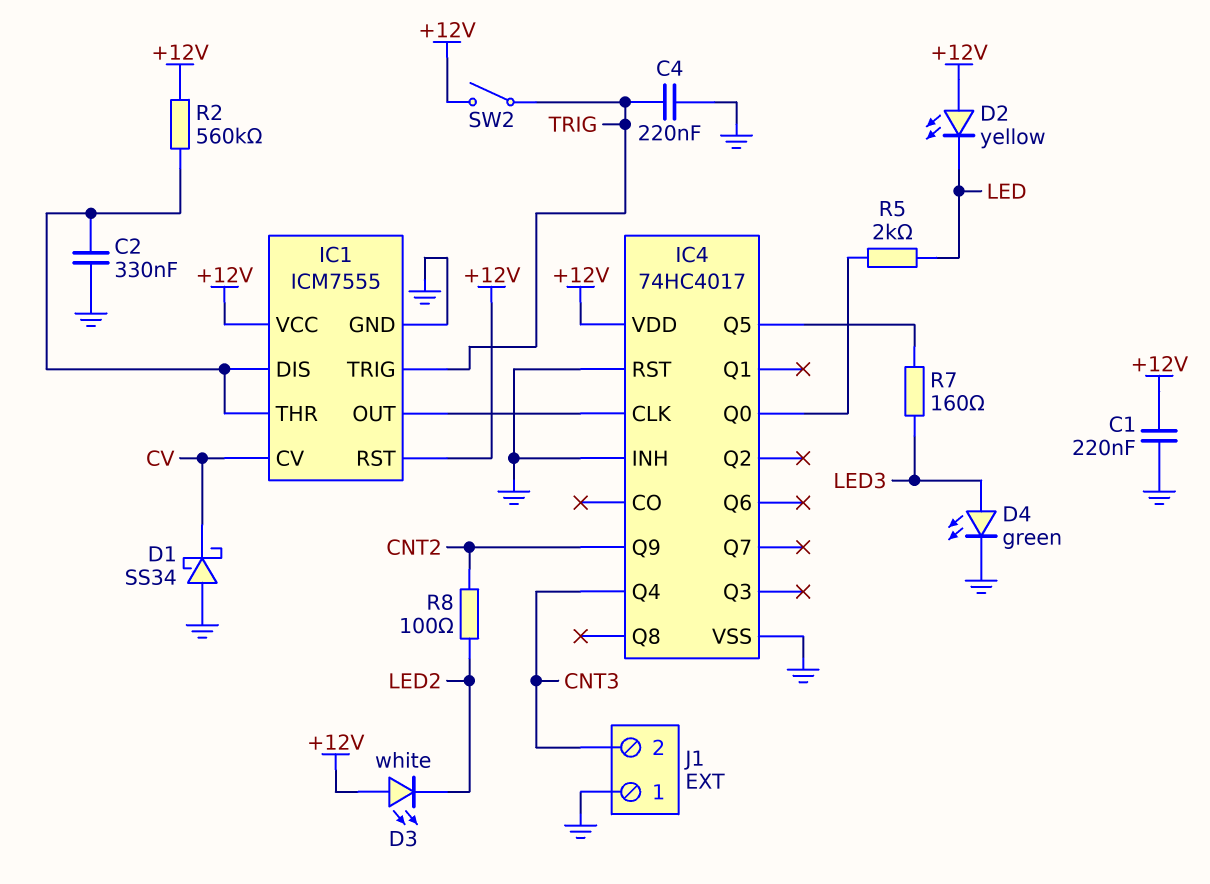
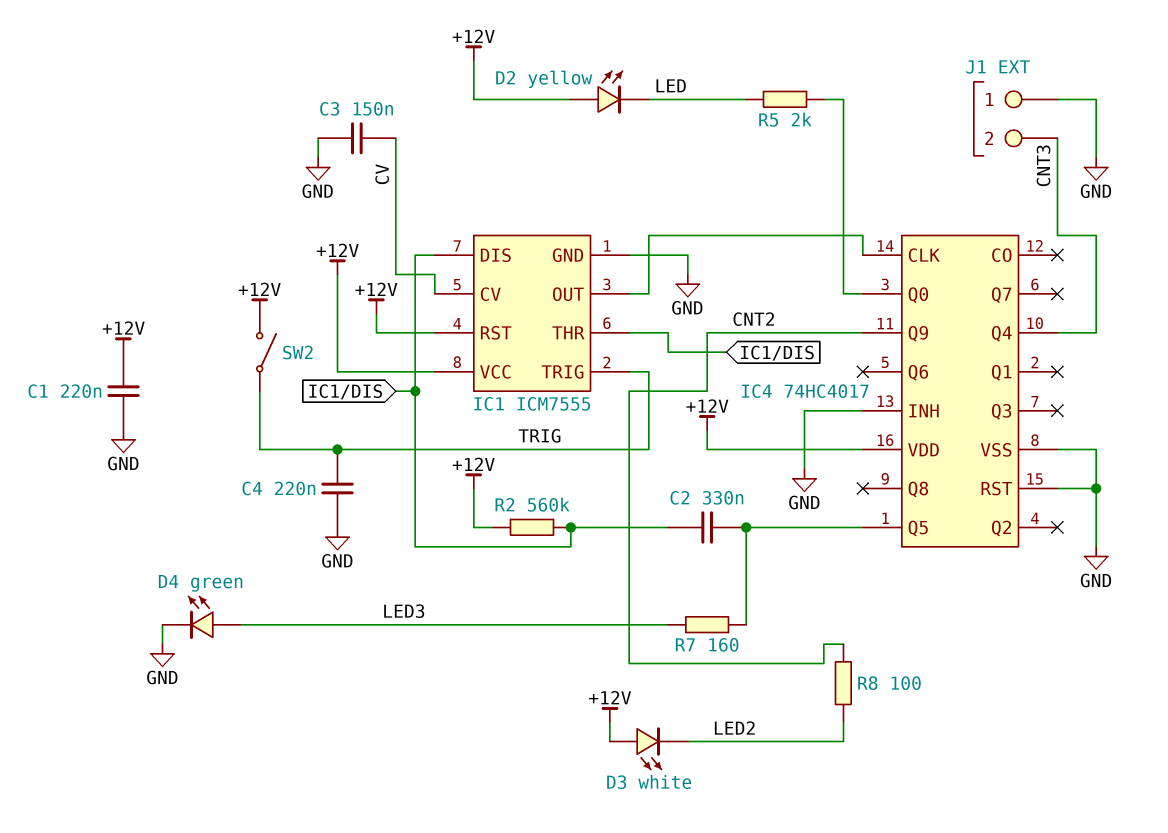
C2: 330nF (GND, IC1/DIS) -> 330nF (IC1/DIS, IC4/Q5)
C3: none -> 150nF (CV, GND)
D1: schottky SS34 (A GND, K CV) -> none

